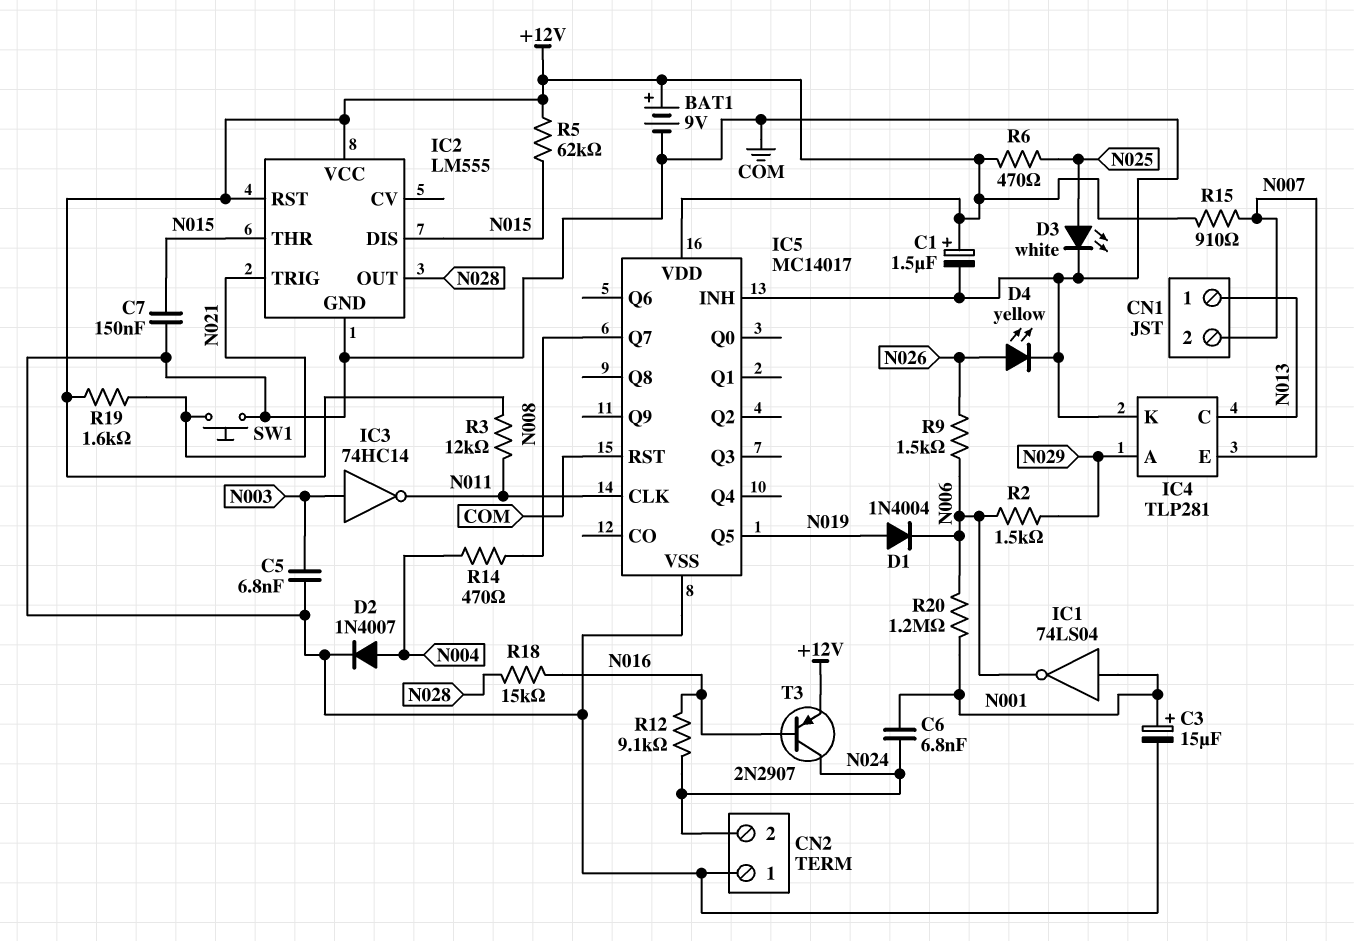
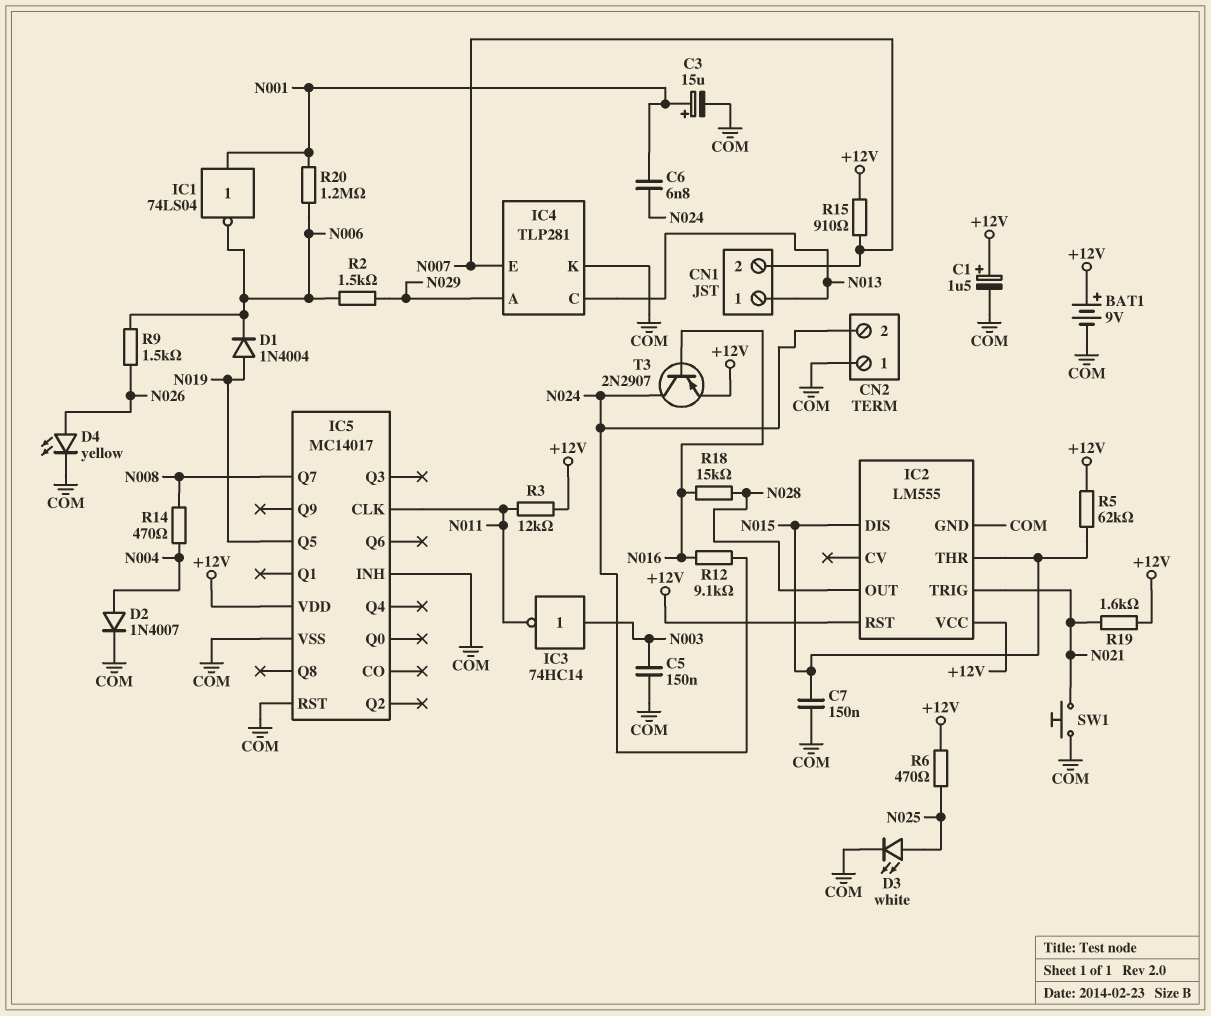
C5: 6.8nF (COM, N003) -> 150nF (COM, N003)

